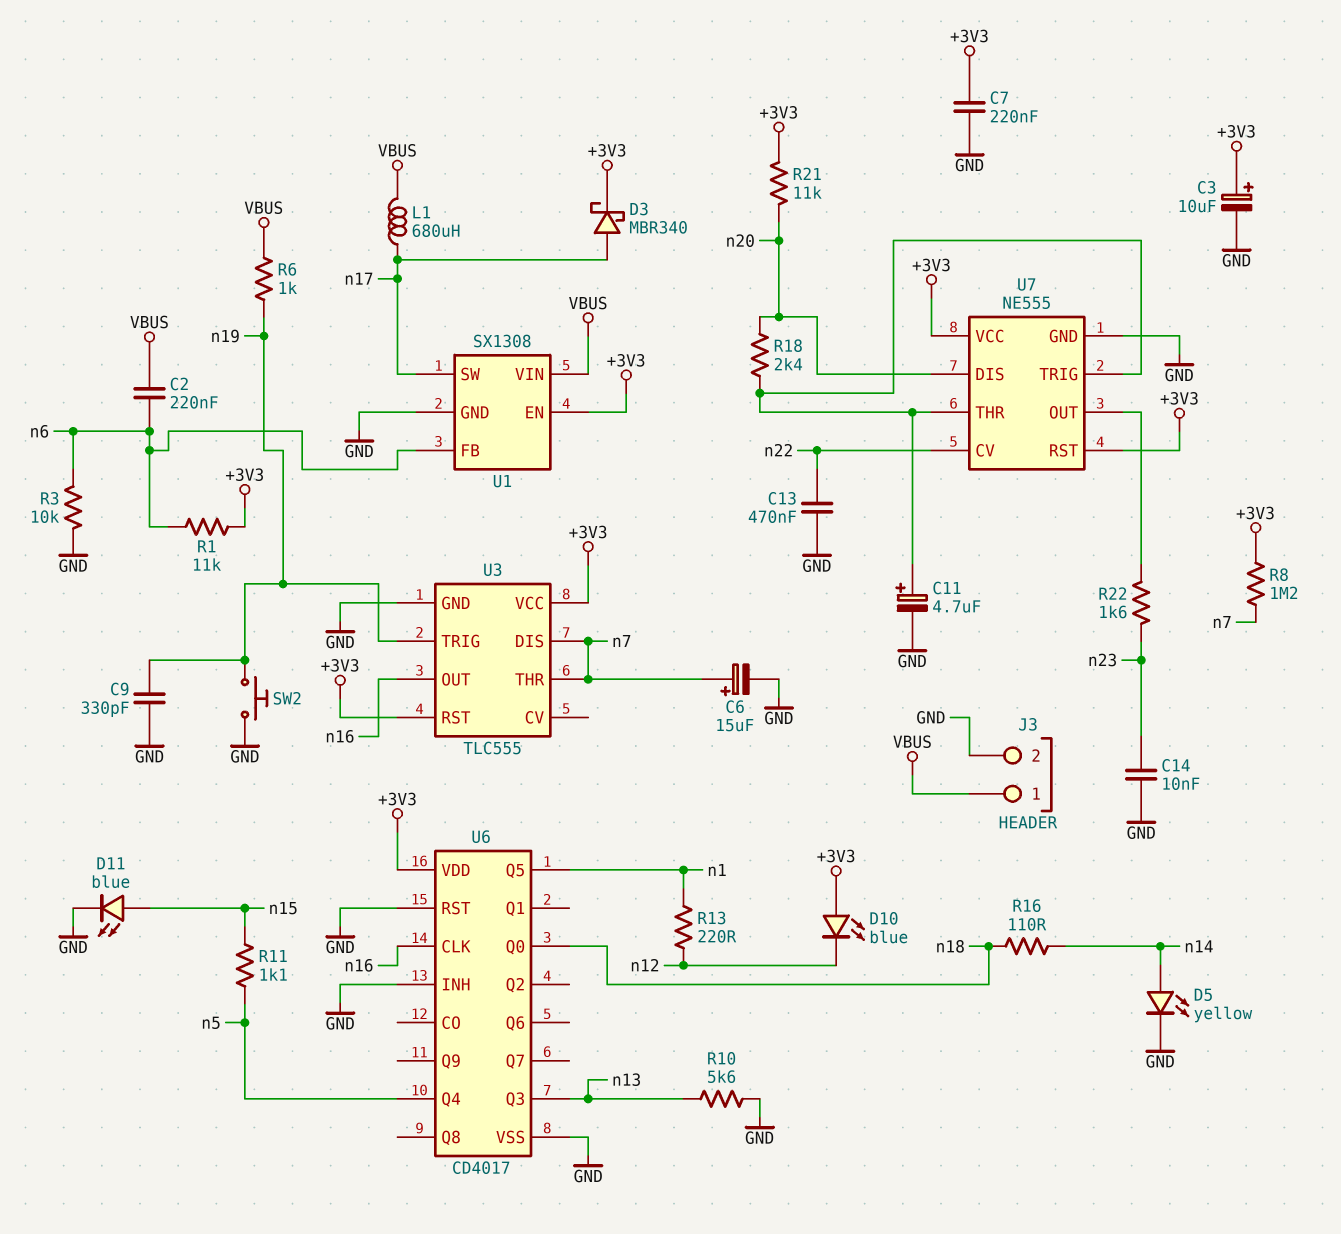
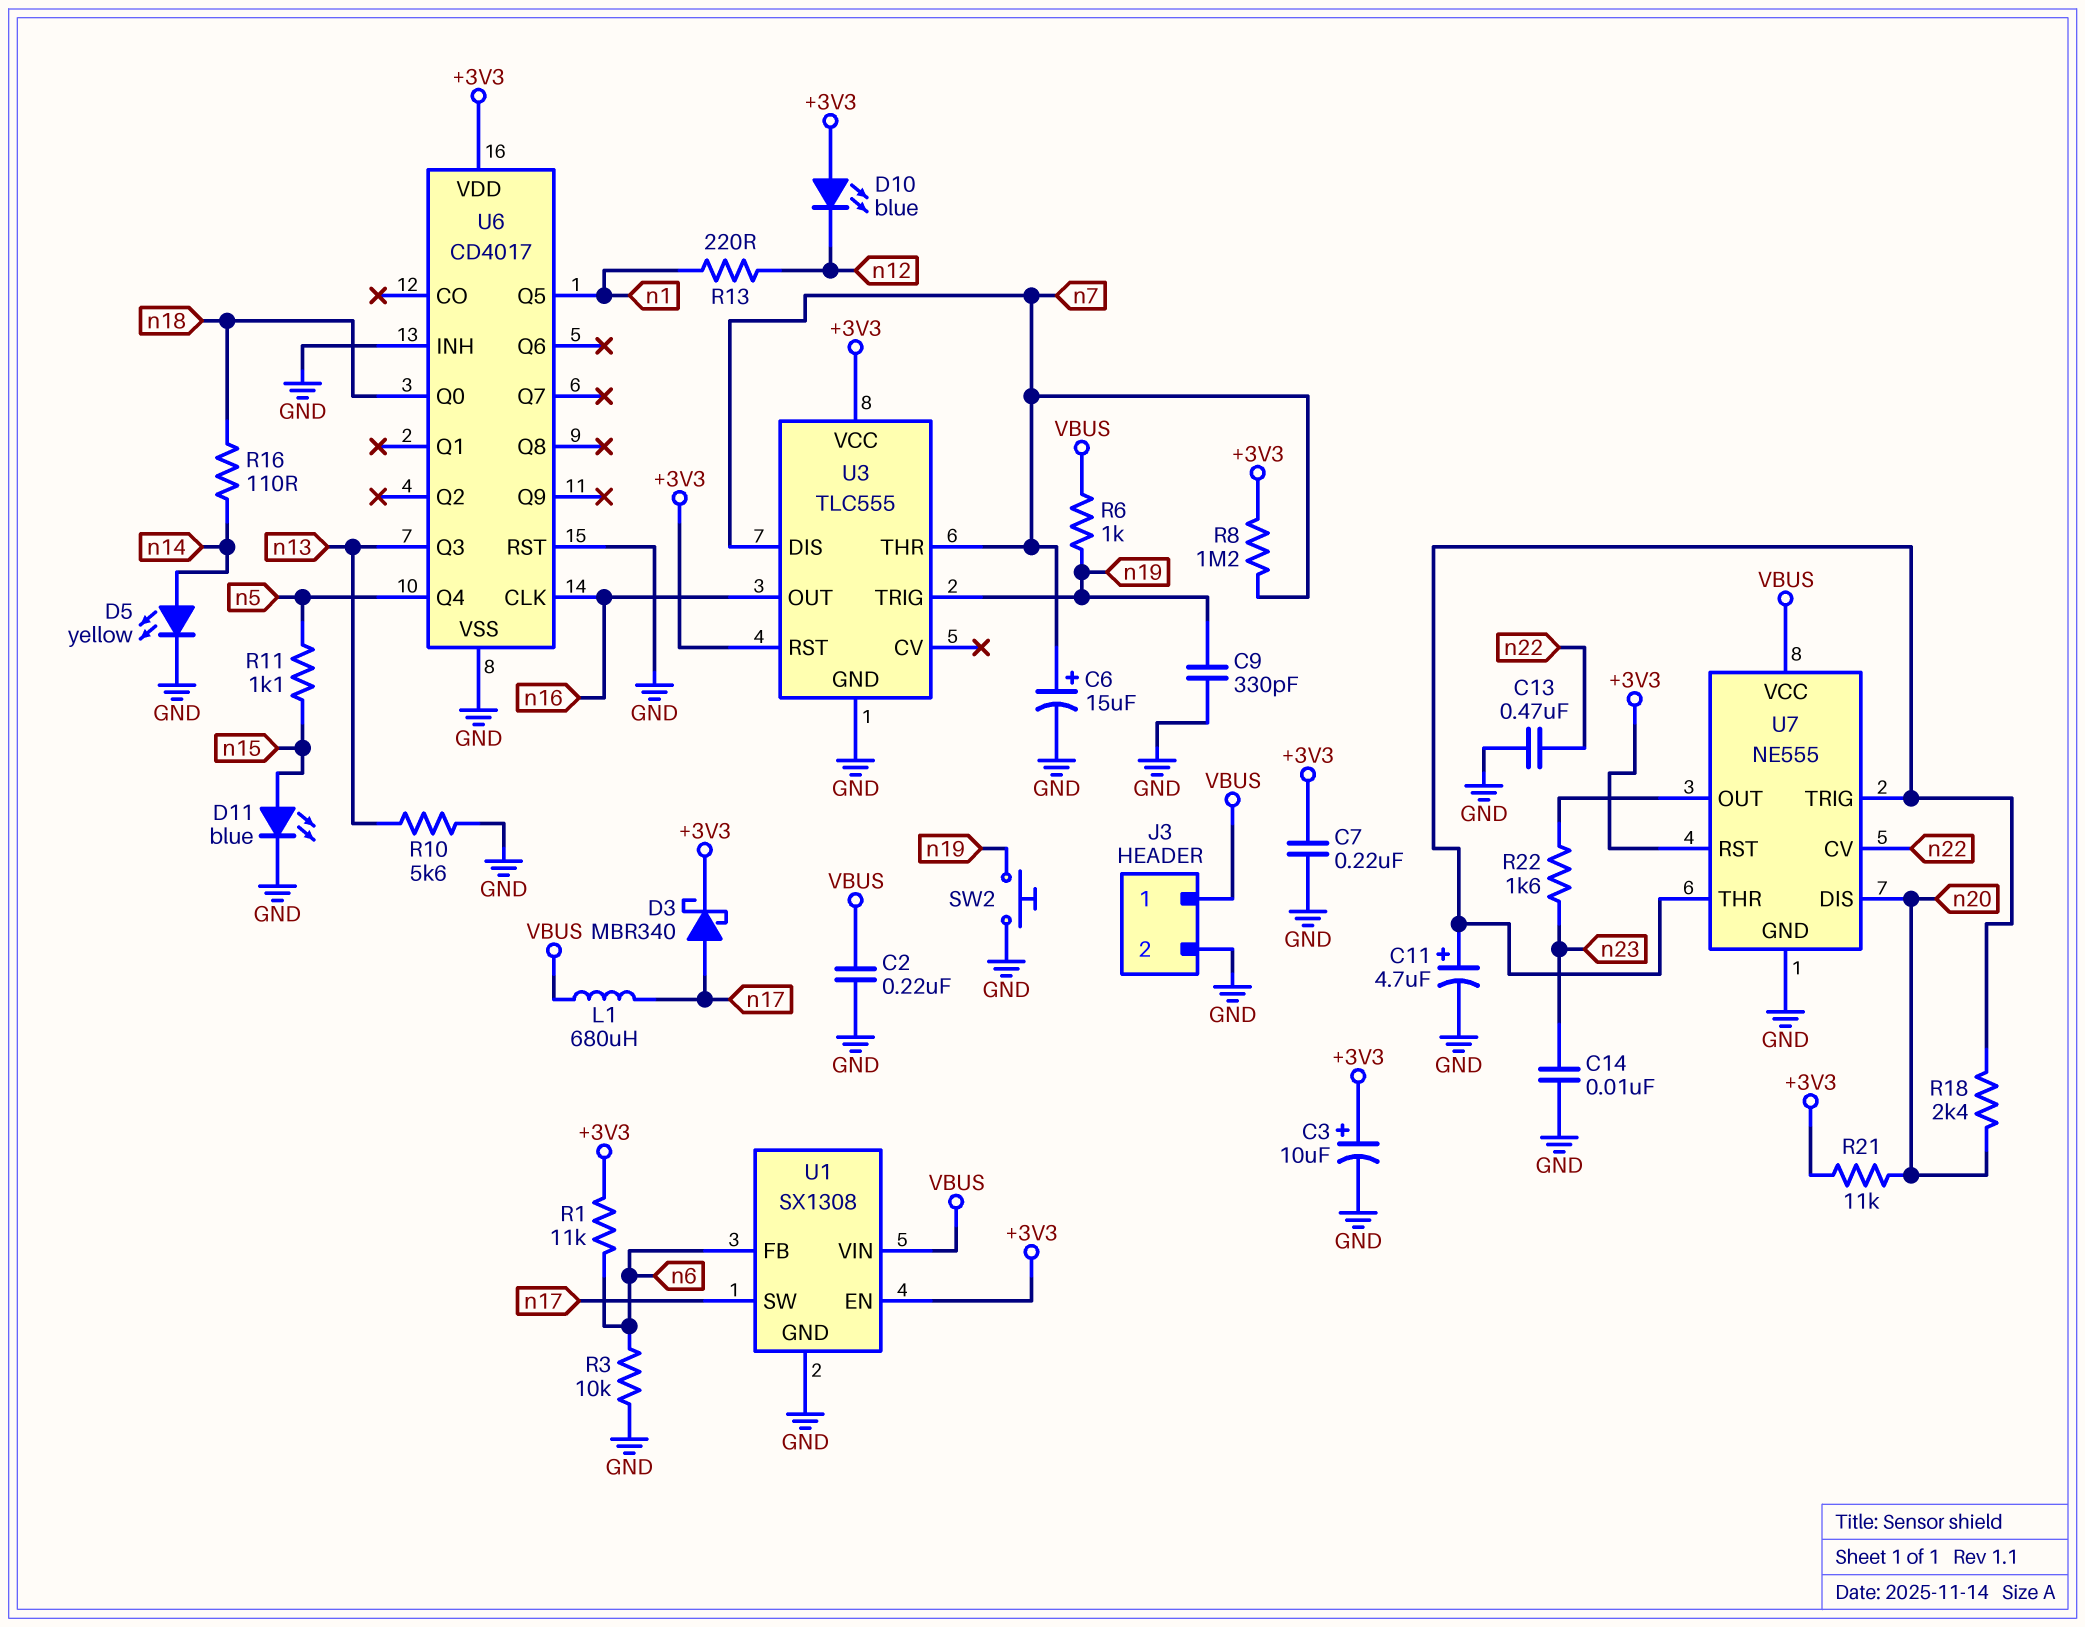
C2: 220nF (VBUS, n6) -> 220nF (GND, VBUS)
U7 pin VCC: +3V3 -> VBUS

